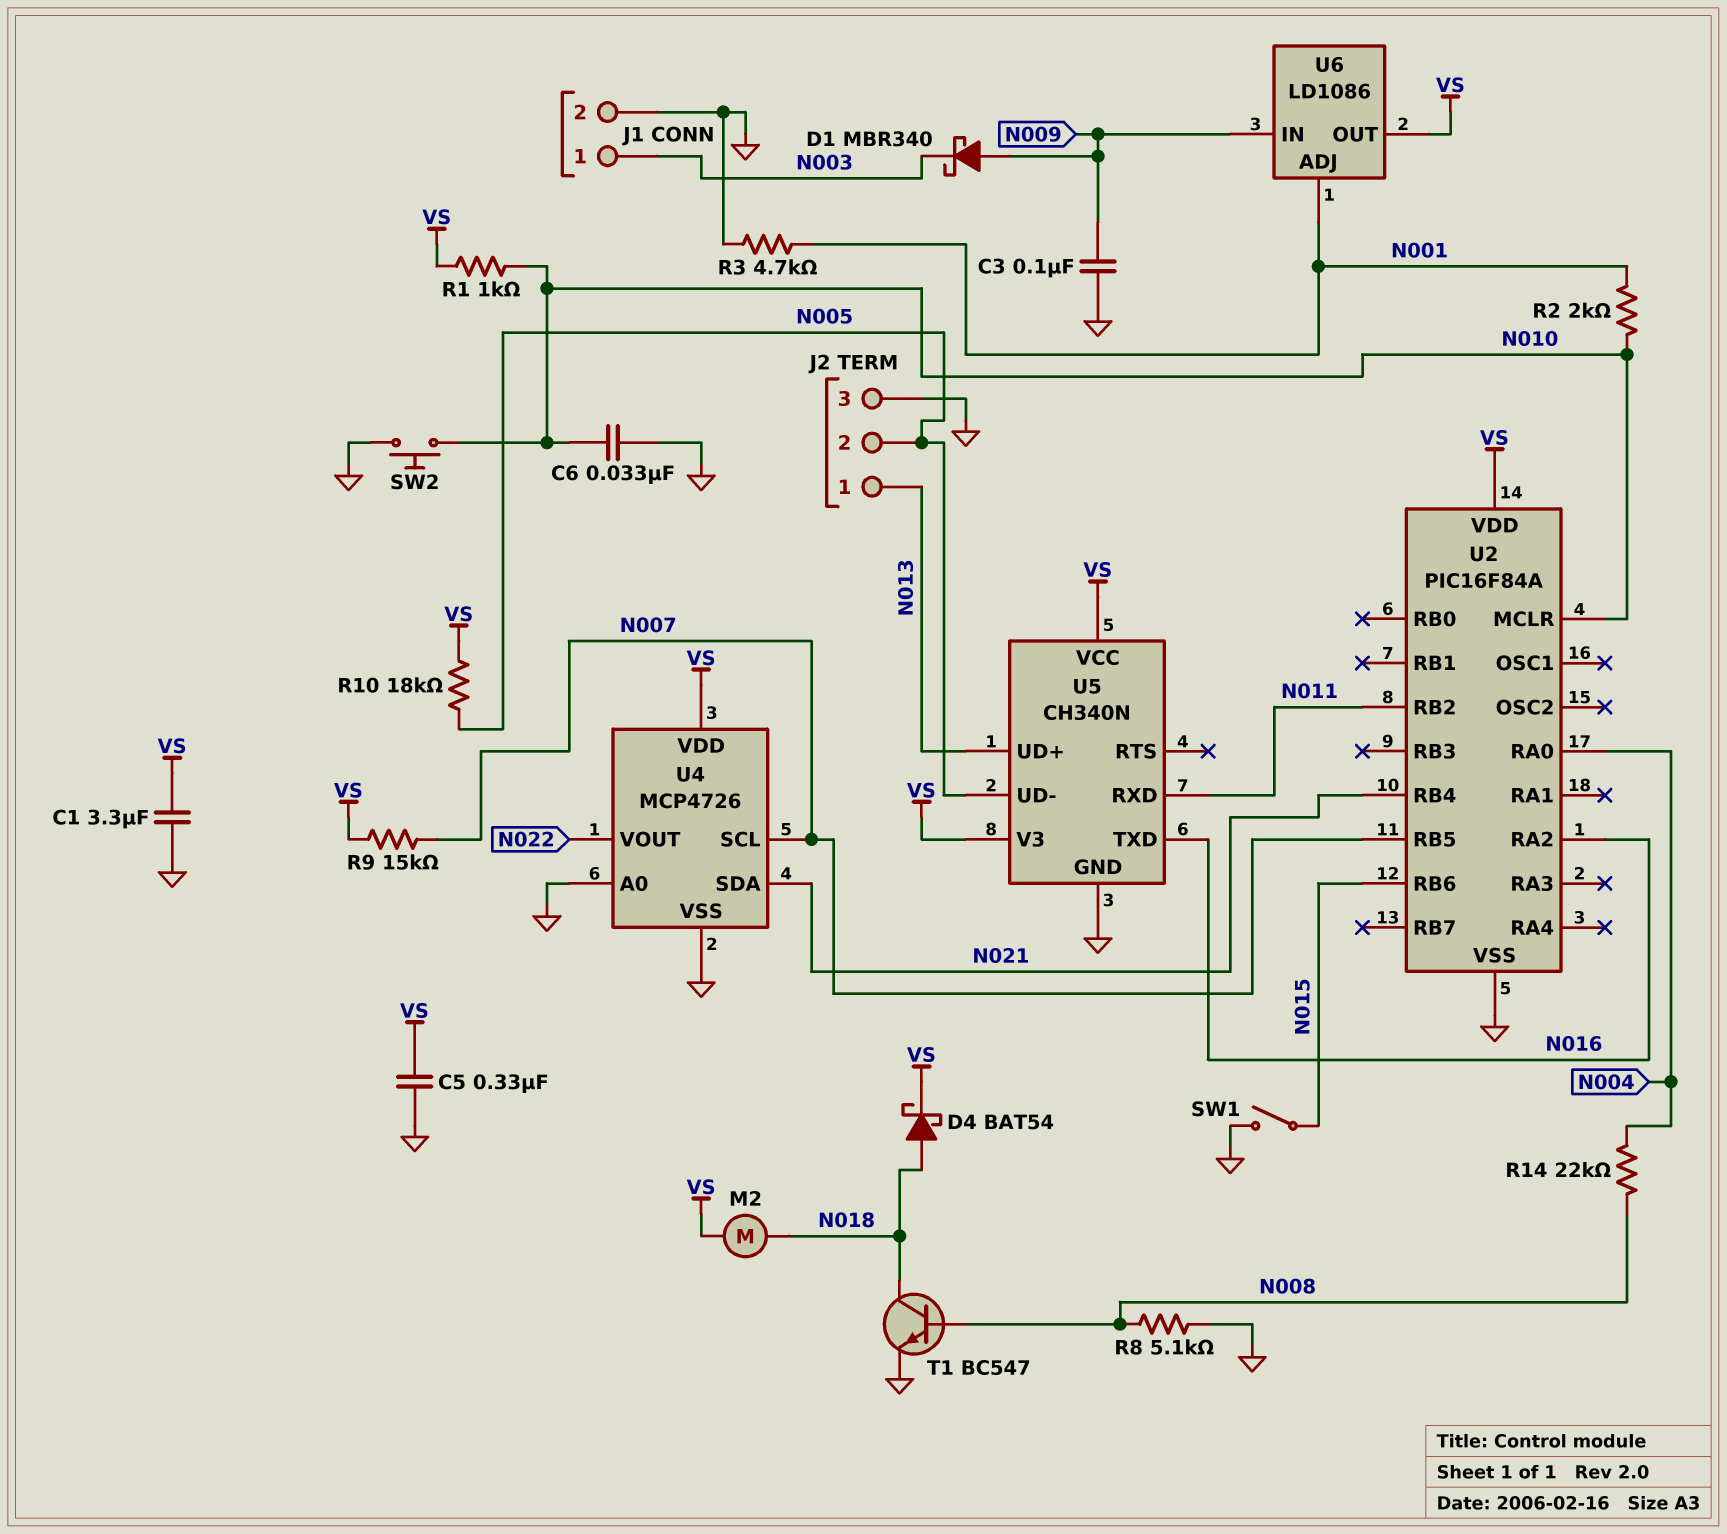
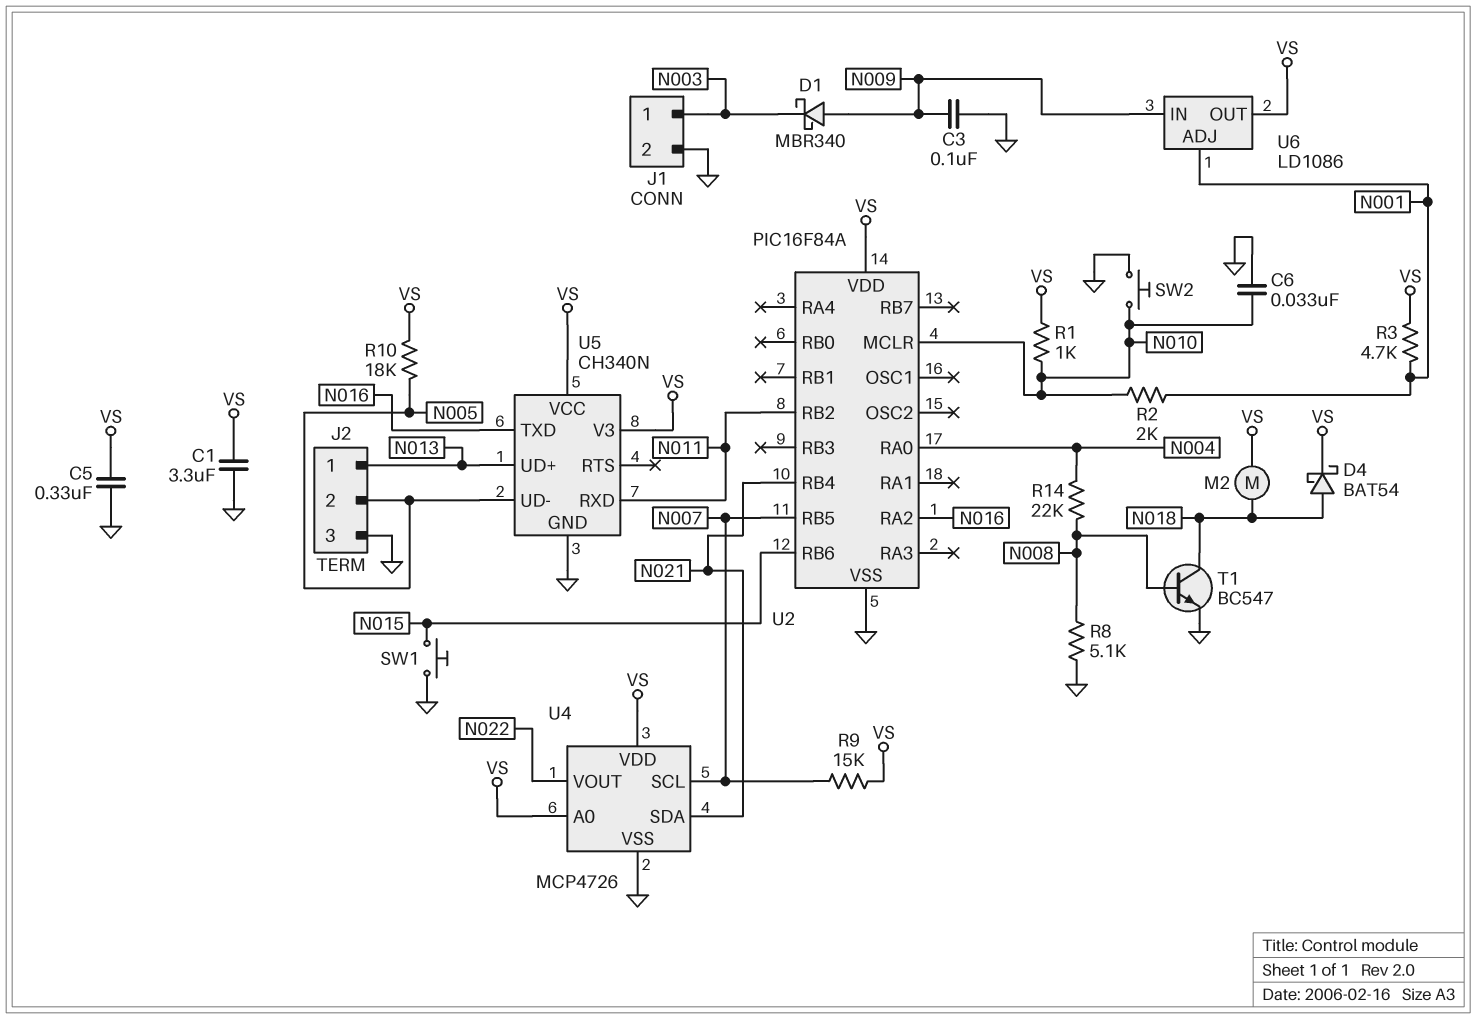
R3: 4.7k (GND, N001) -> 4.7k (N001, VS)
SW1: switch (GND, N015) -> button (GND, N015)
U4 pin A0: GND -> VS

